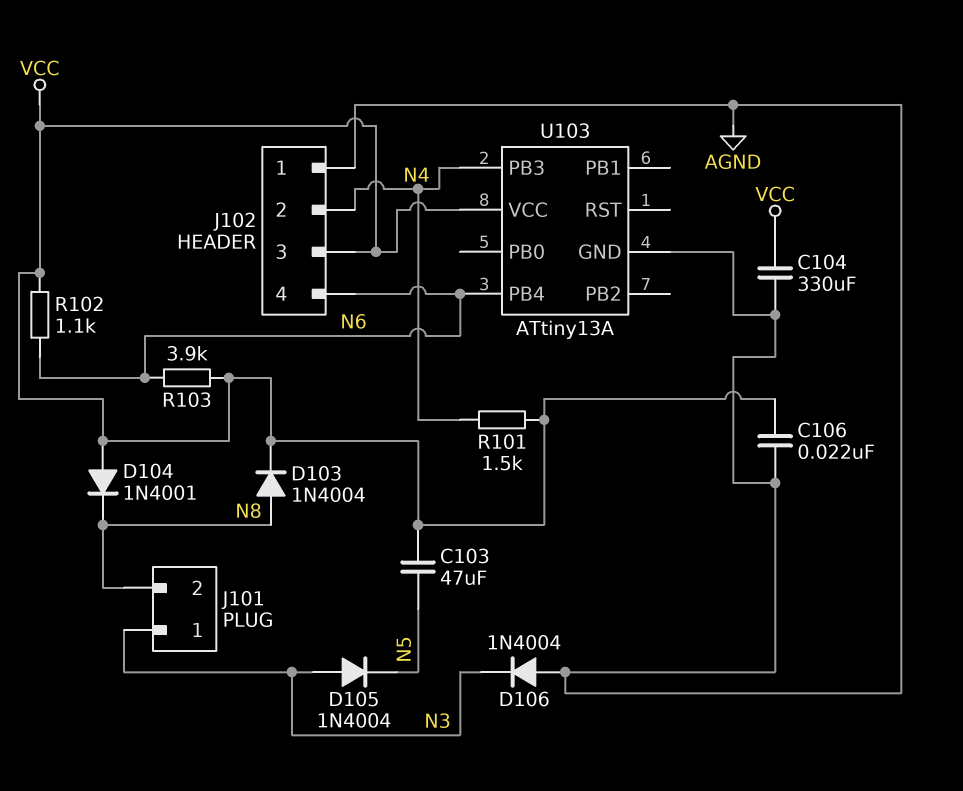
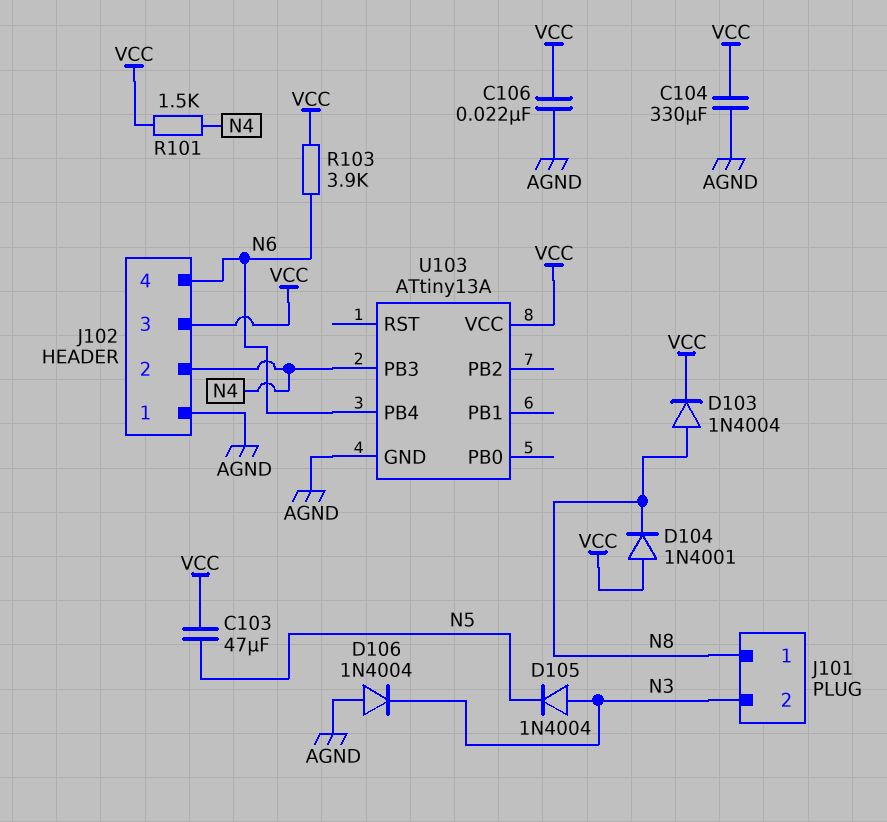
J101 pin 1: N3 -> N8
J101 pin 2: N8 -> N3
R102: 1.1k (N6, VCC) -> none

